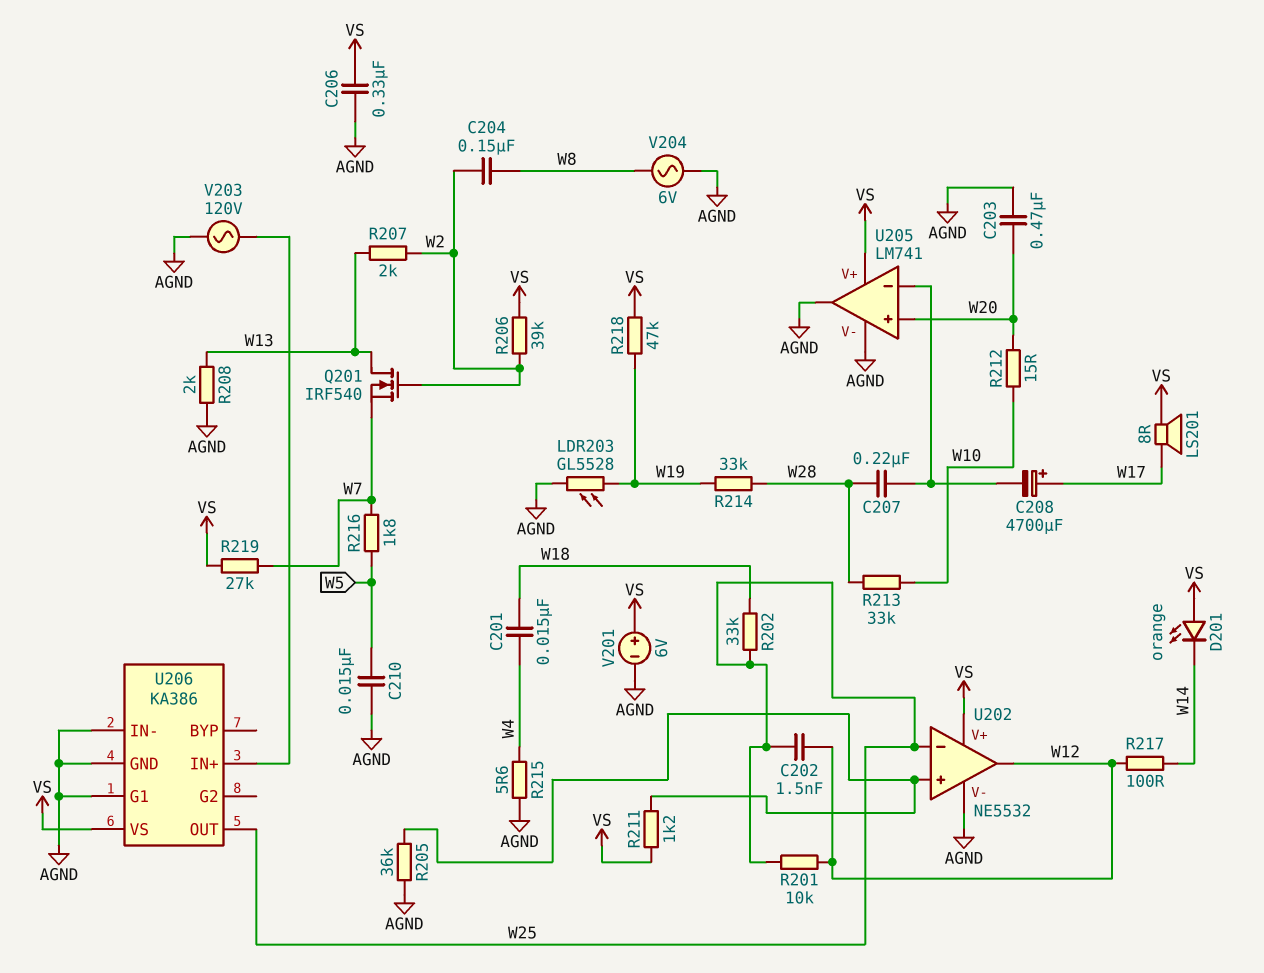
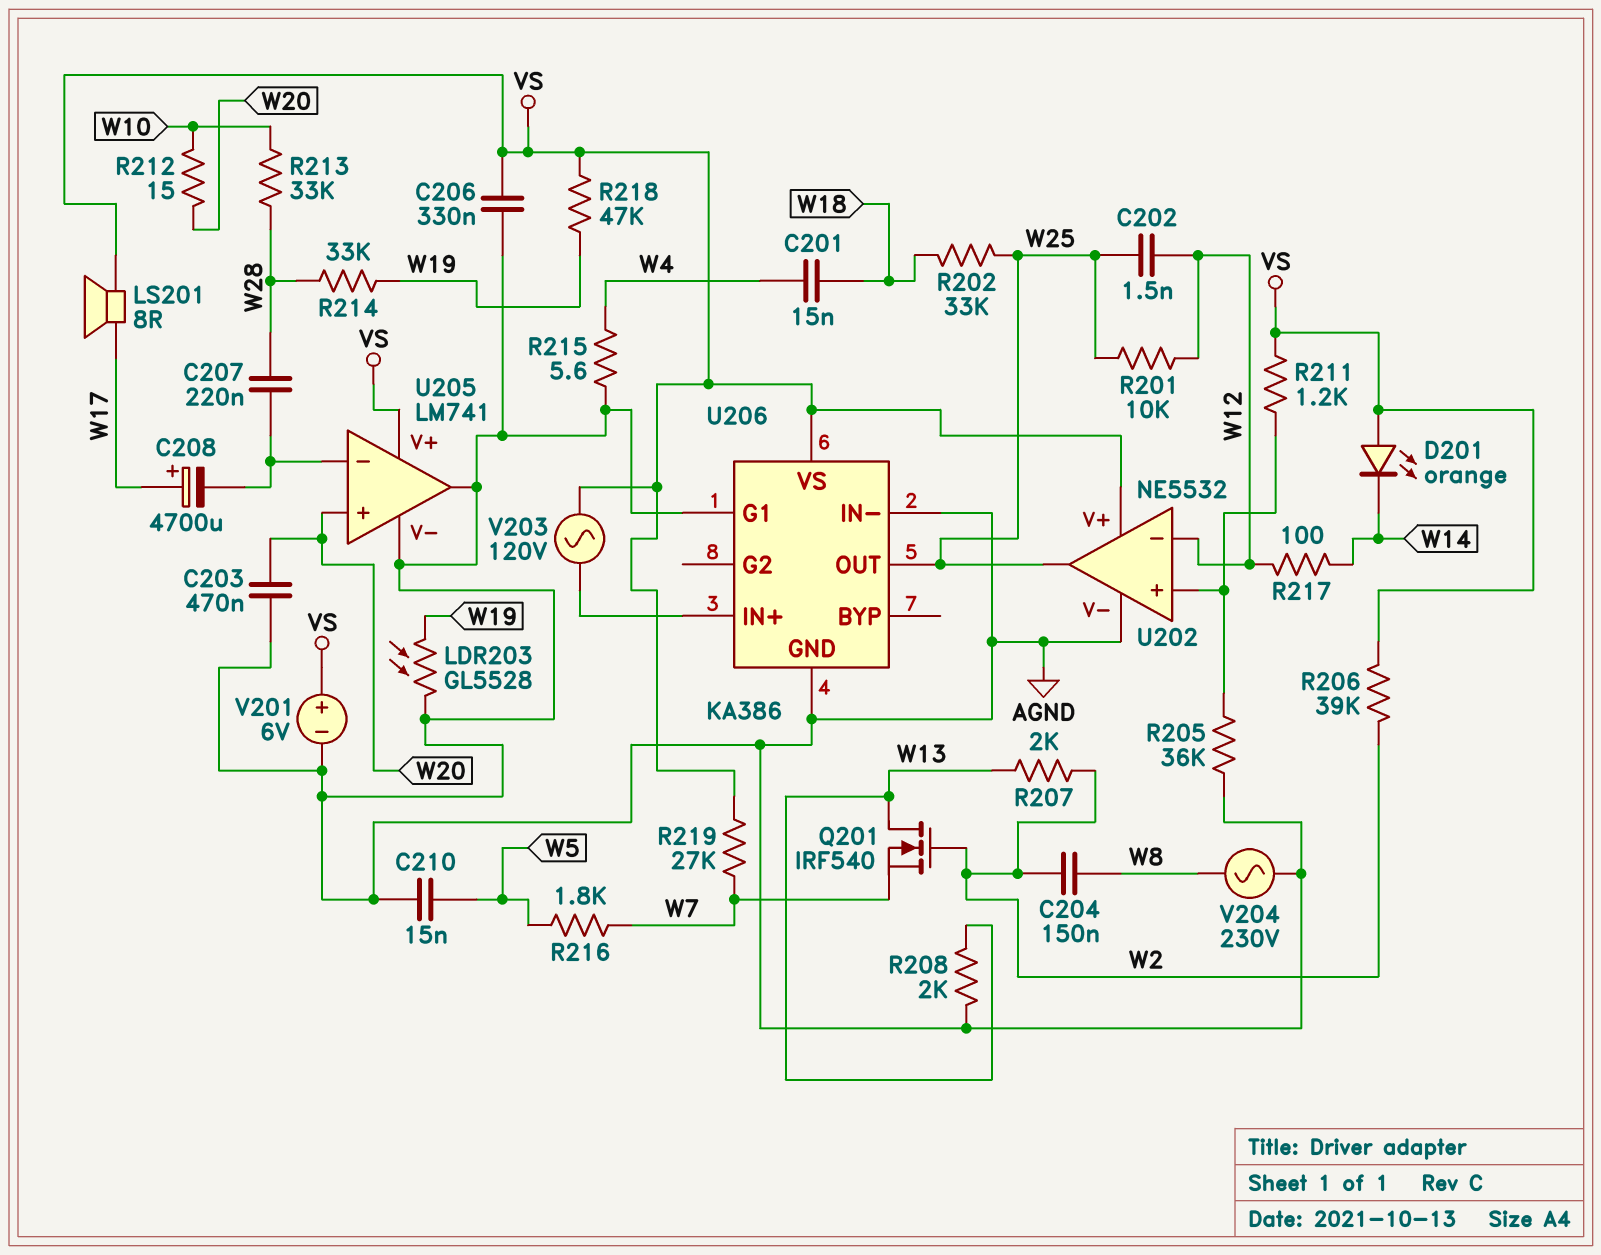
U202 pin in-: W25 -> W12
U202 pin out: W12 -> W25
V203: AC 120V (AGND, U206/IN+) -> AC 120V (U206/IN+, VS)
V204: AC 6V (AGND, W8) -> AC 230V (AGND, W8)

